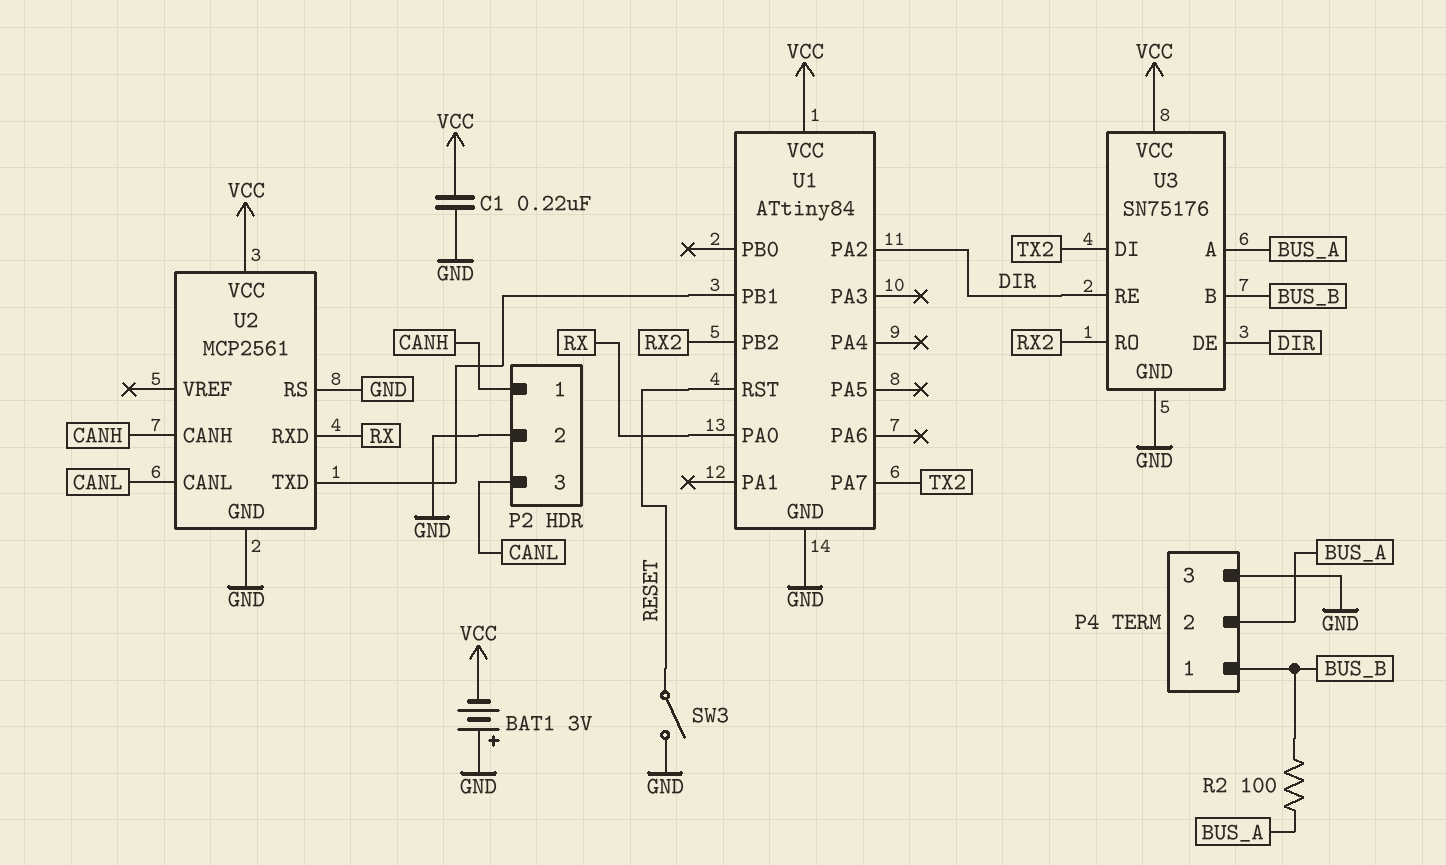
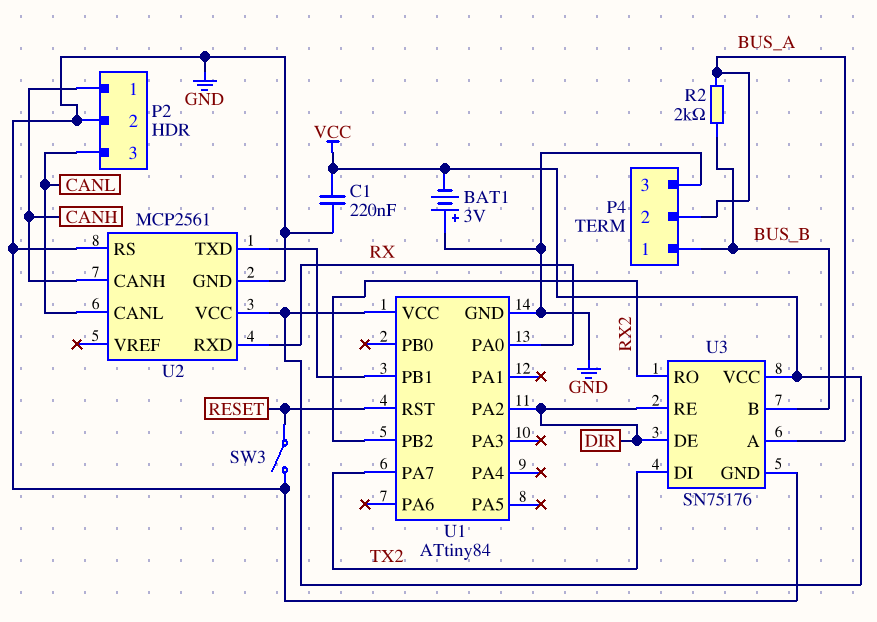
R2: 100 (BUS_A, BUS_B) -> 2k (BUS_A, BUS_B)

